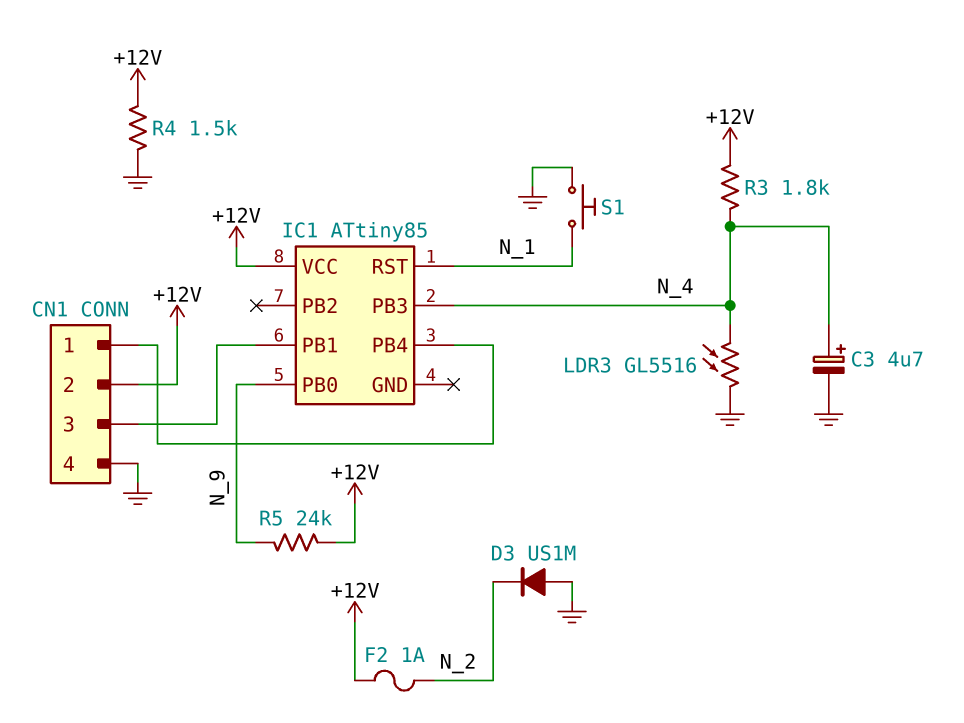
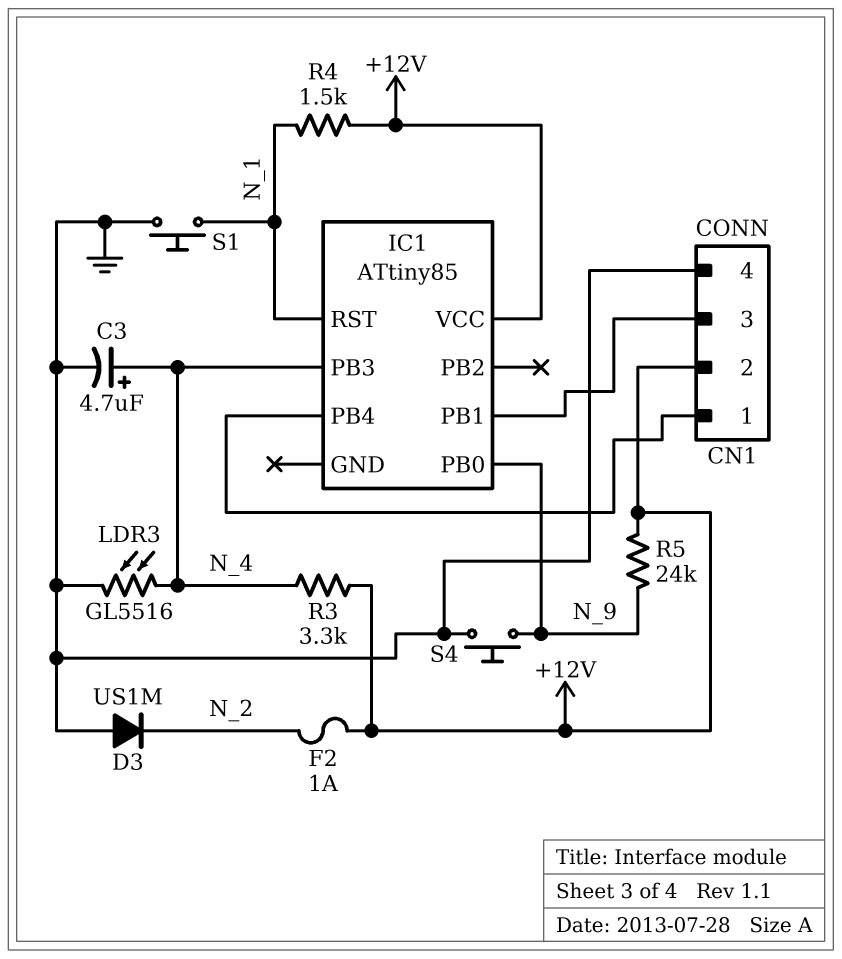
R3: 1.8k (+12V, N_4) -> 3.3k (+12V, N_4)
R4: 1.5k (+12V, GND) -> 1.5k (+12V, N_1)
S4: none -> button (GND, N_9)

